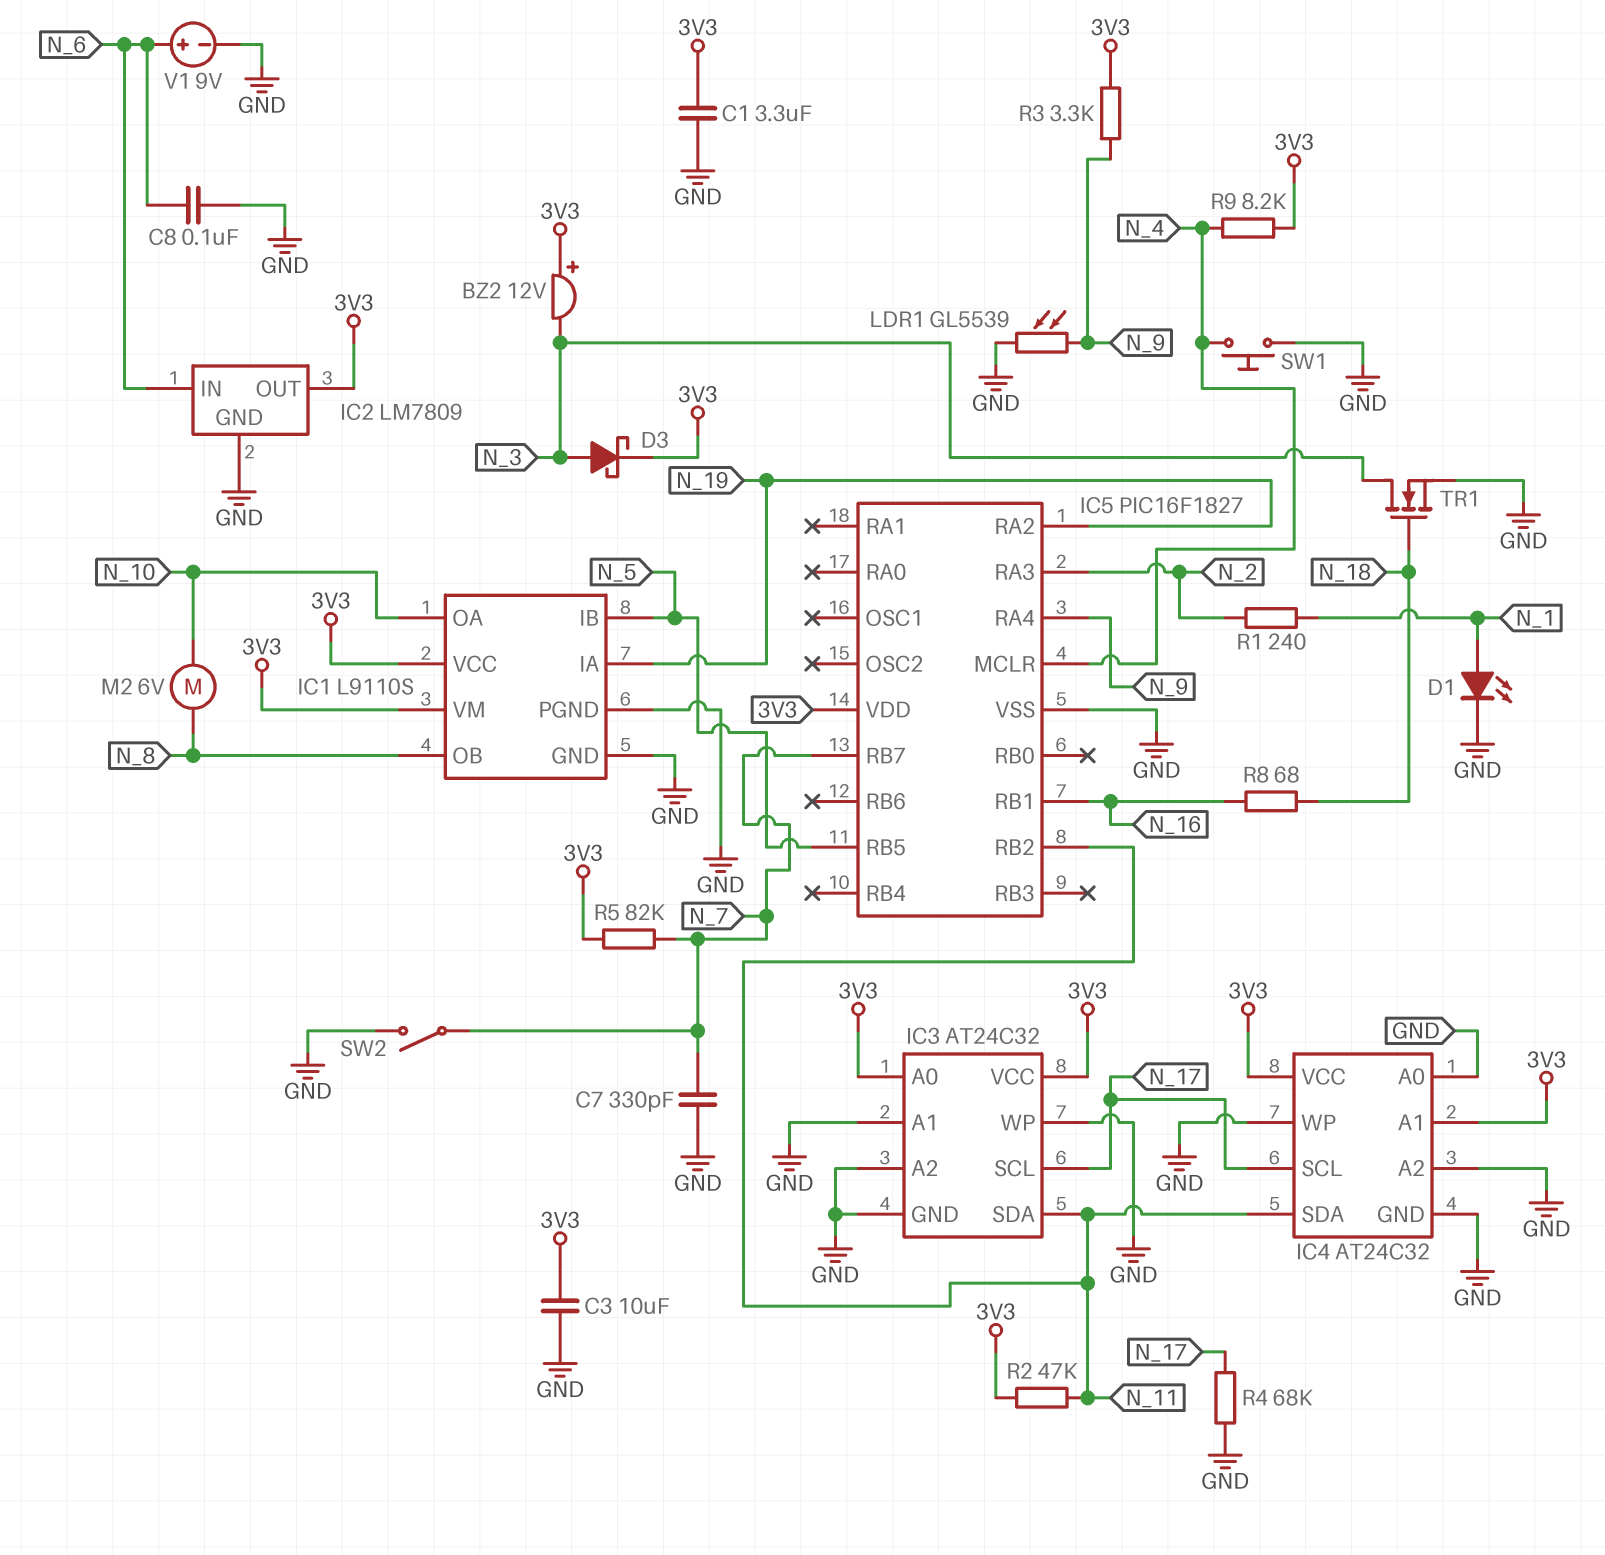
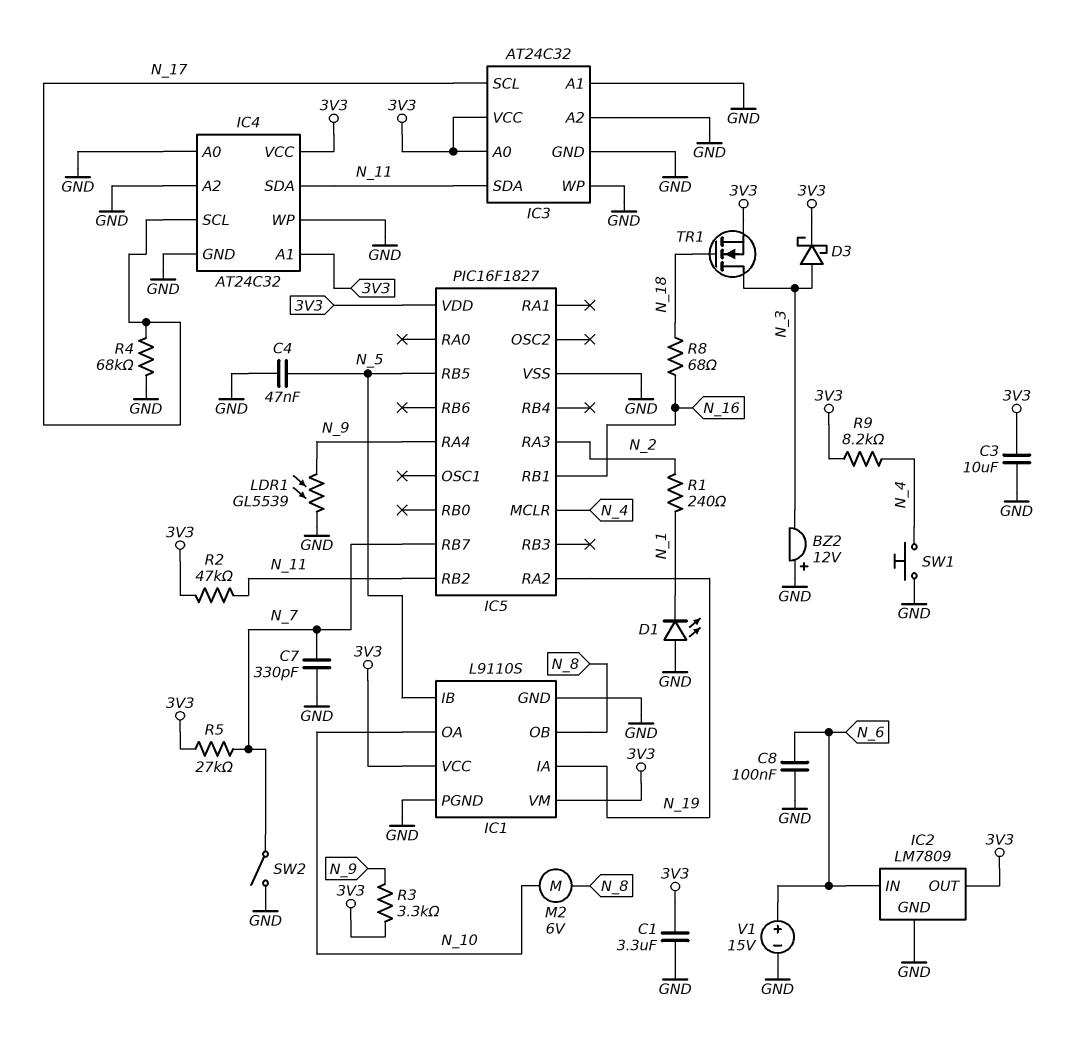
BZ2: buzzer 12V (plus 3V3, minus N_3) -> buzzer 12V (plus GND, minus N_3)
C4: none -> 47nF (GND, N_5)
D1: LED (A N_1, K GND) -> LED (A GND, K N_1)
R5: 82k (3V3, N_7) -> 27k (3V3, N_7)
TR1: NMOS (G N_18, D N_3, S GND) -> NMOS (G N_18, D N_3, S 3V3)
V1: 9V (plus N_6, minus GND) -> 15V (plus N_6, minus GND)

